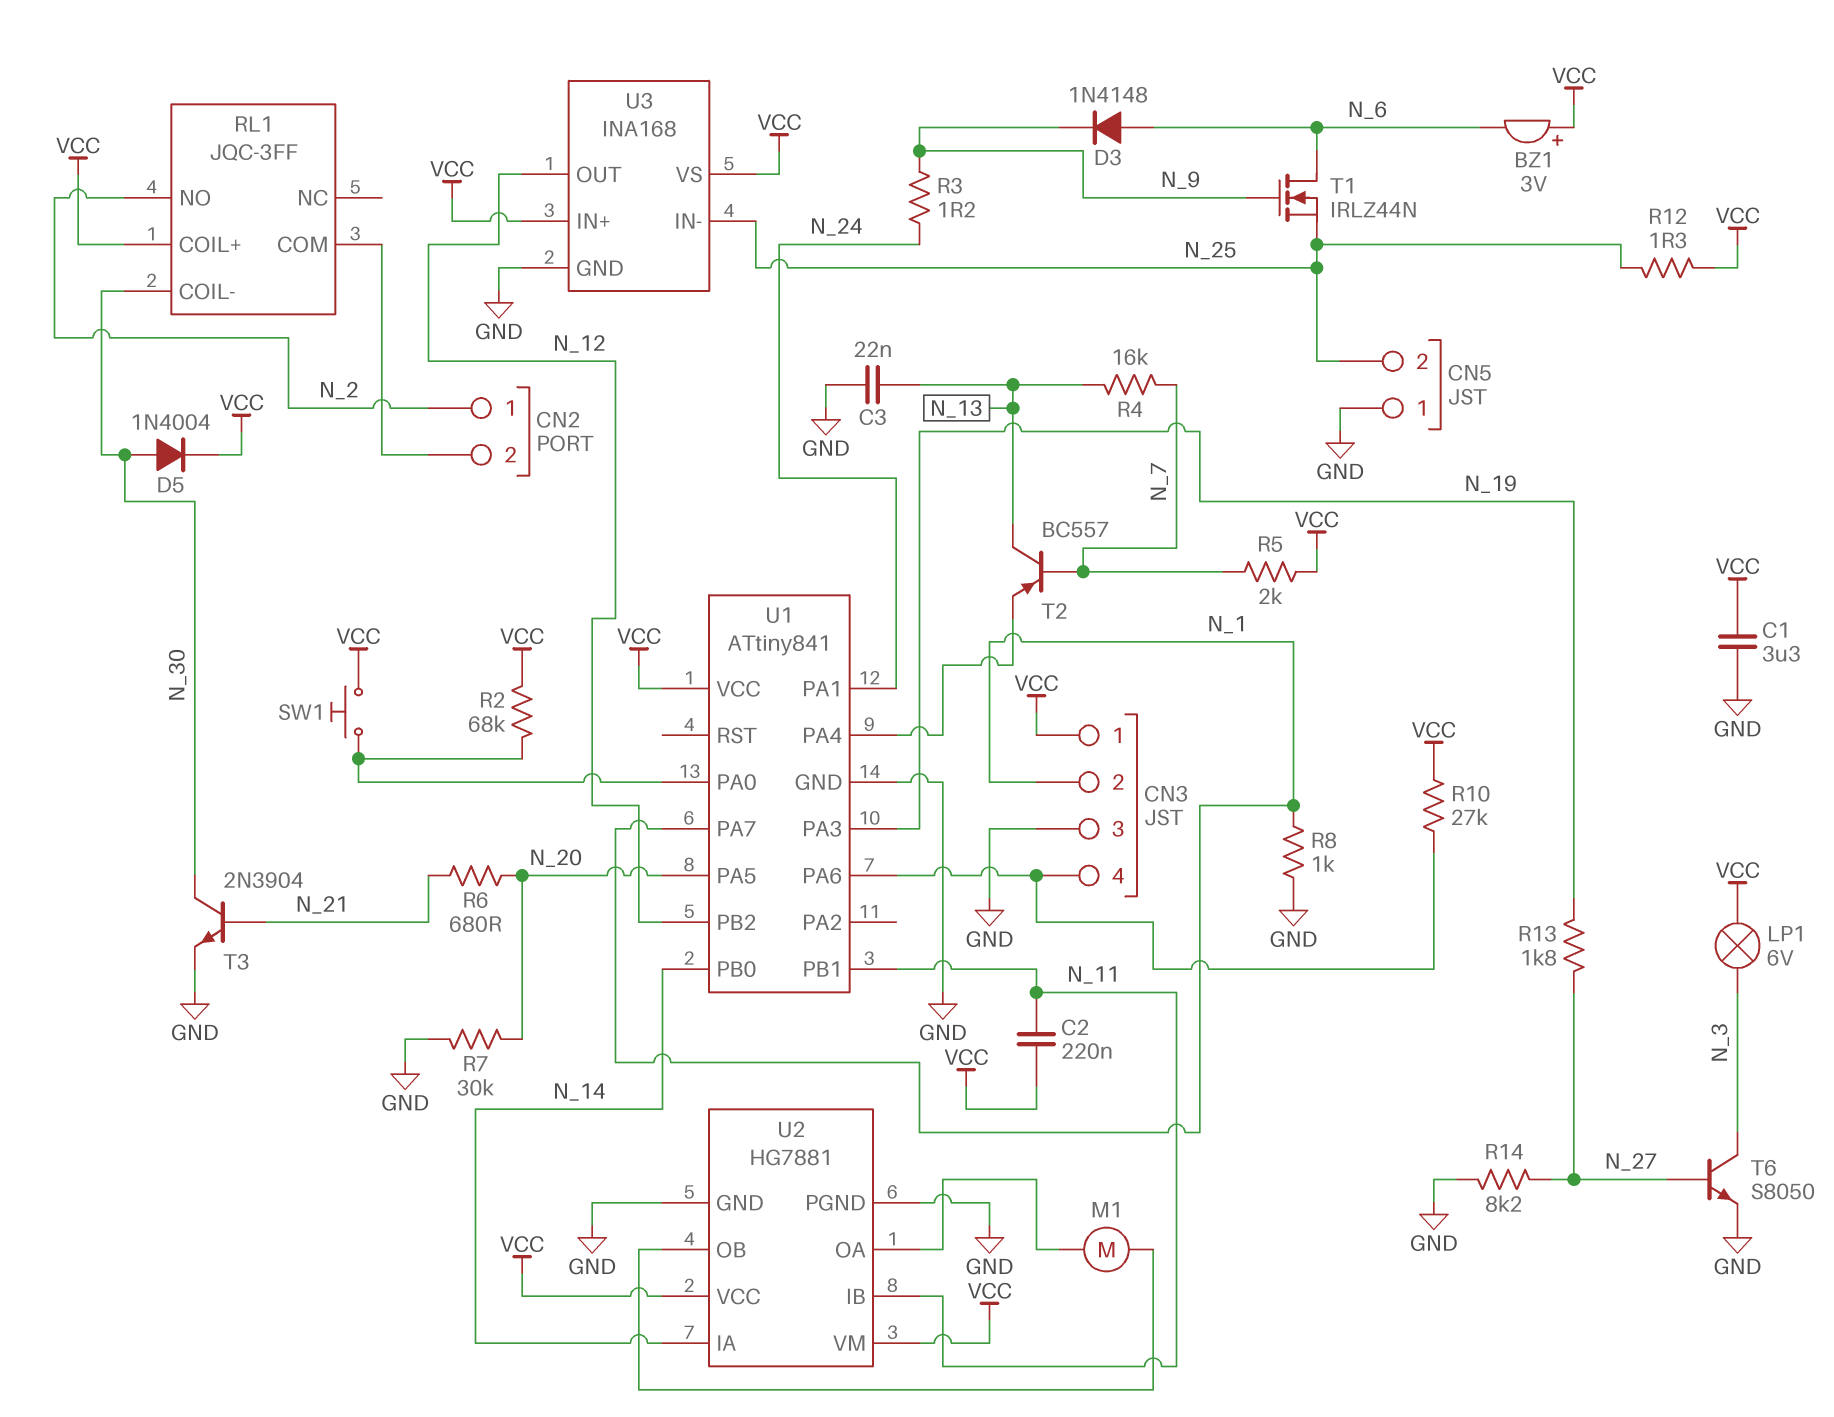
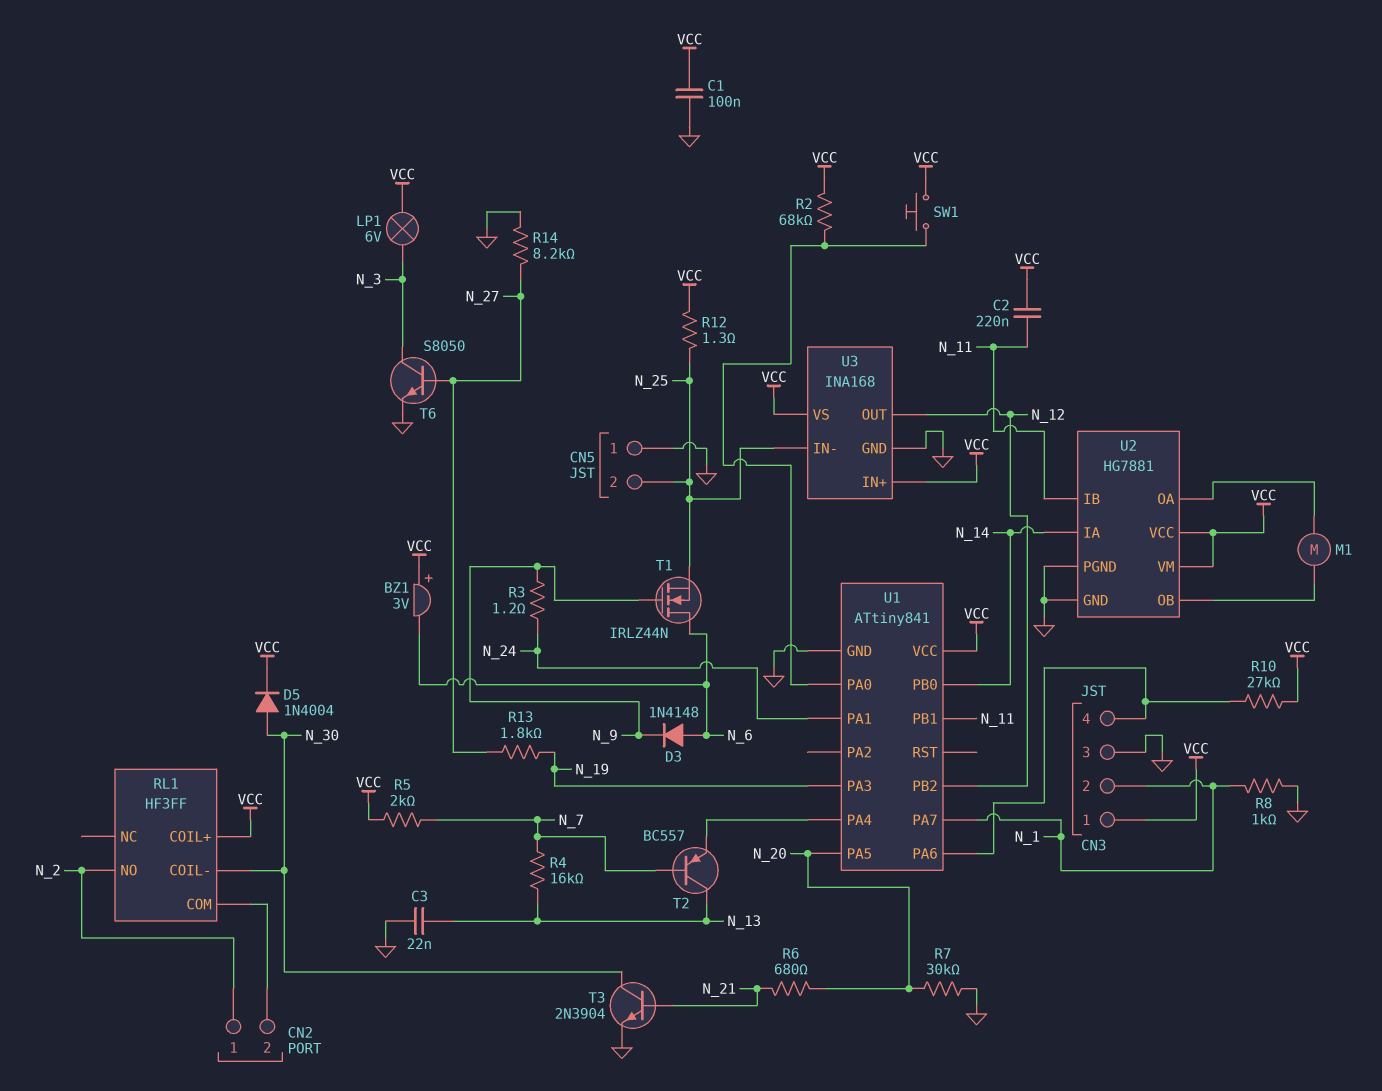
C1: 3.3uF (GND, VCC) -> 100nF (GND, VCC)
RL1: JQC-3FF -> HF3FF

